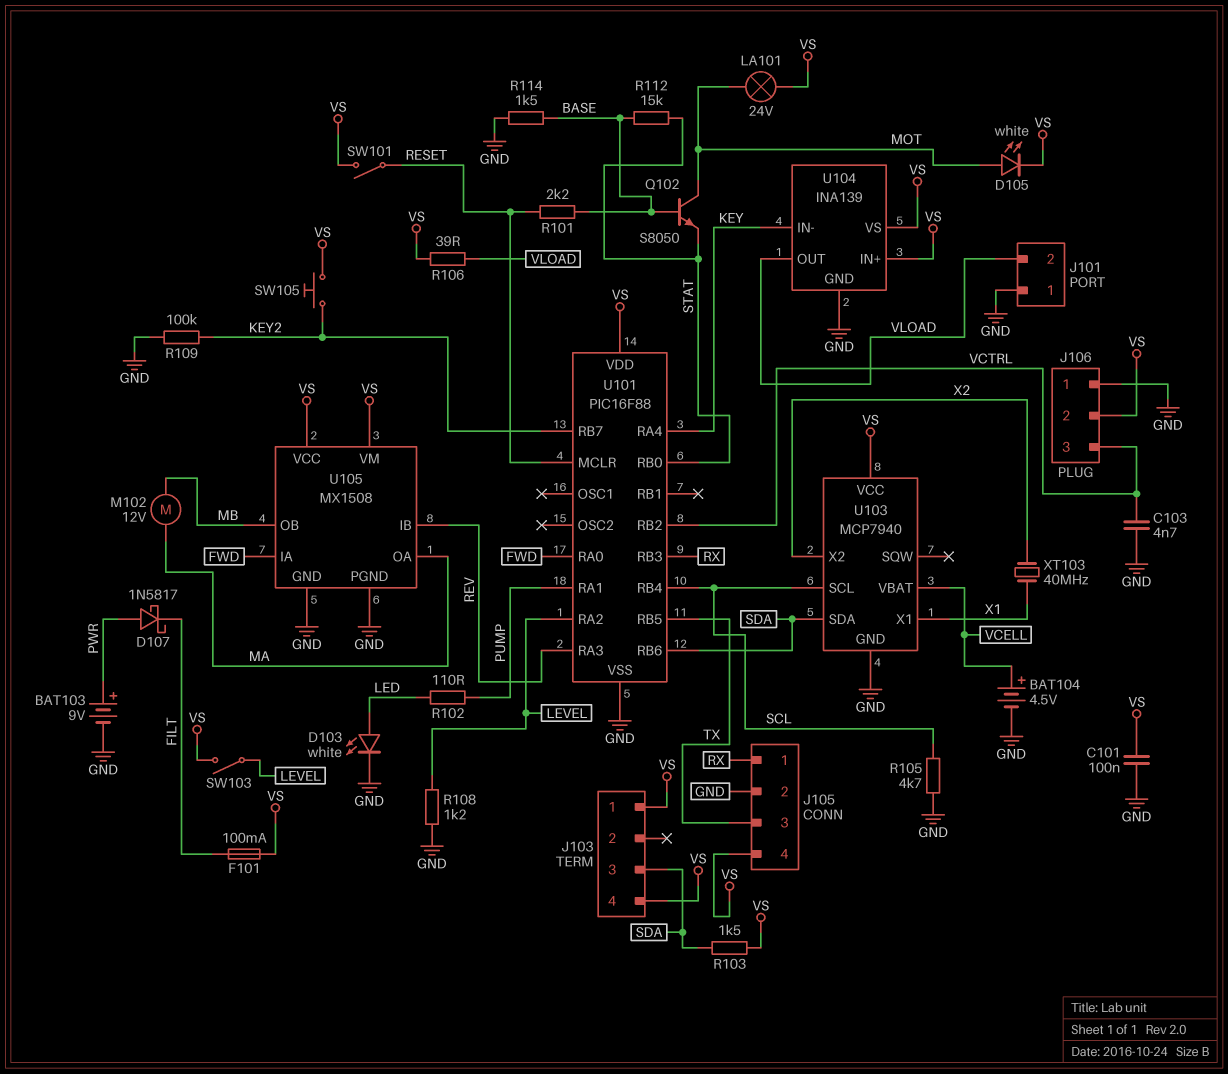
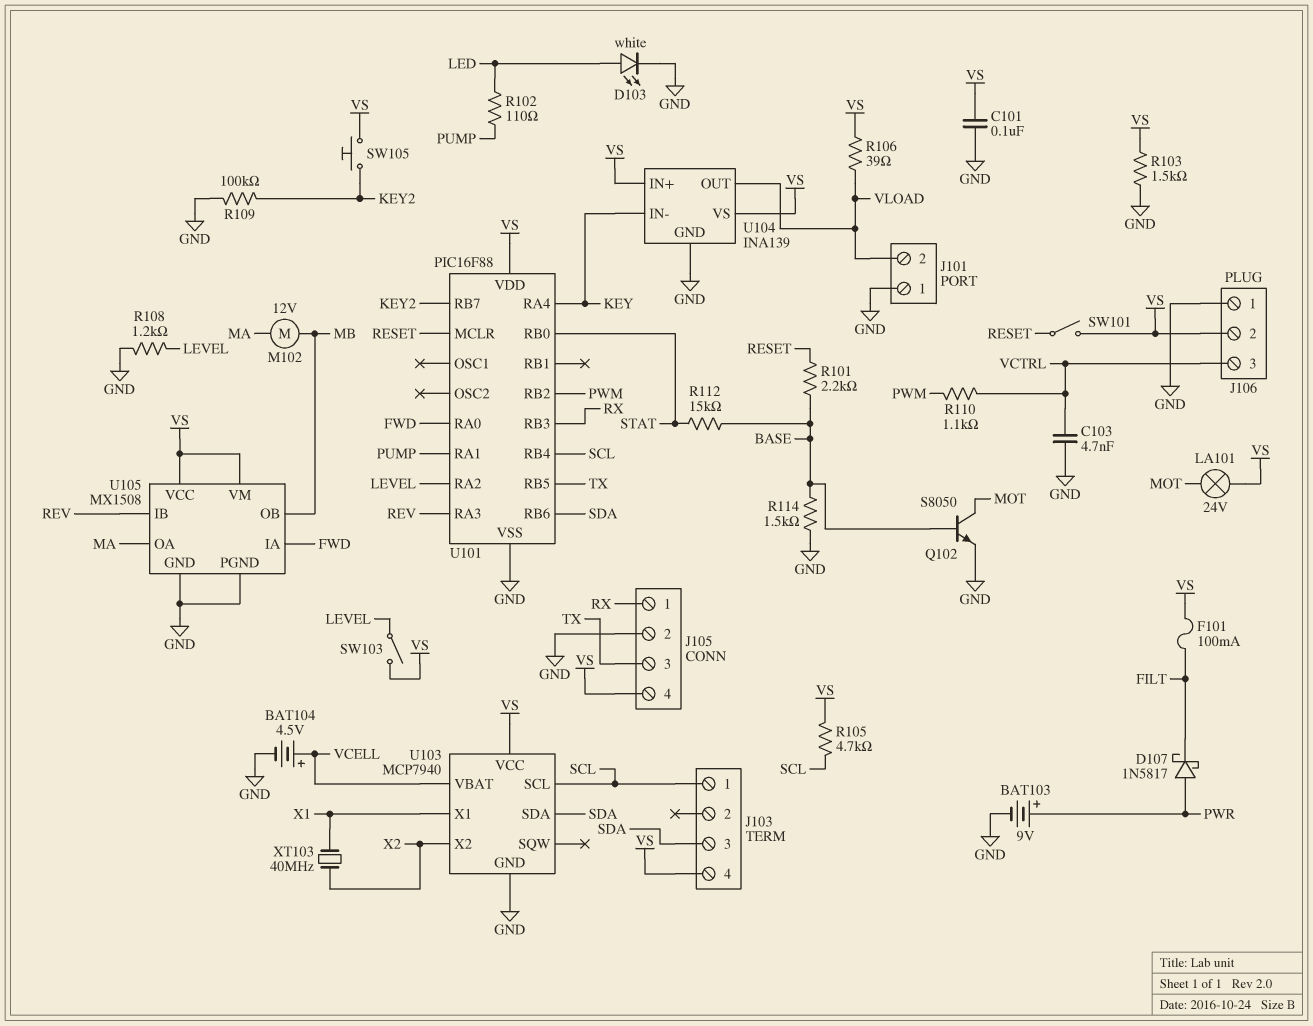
D105: LED white (A MOT, K VS) -> none
J103 pin 1: VS -> SCL
Q102: NPN S8050 (B BASE, C MOT, E STAT) -> NPN S8050 (B BASE, C MOT, E GND)
R103: 1.5k (SDA, VS) -> 1.5k (GND, VS)
R105: 4.7k (GND, SCL) -> 4.7k (SCL, VS)
R110: none -> 1.1k (PWM, VCTRL)
U101 pin RB2: VCTRL -> PWM

